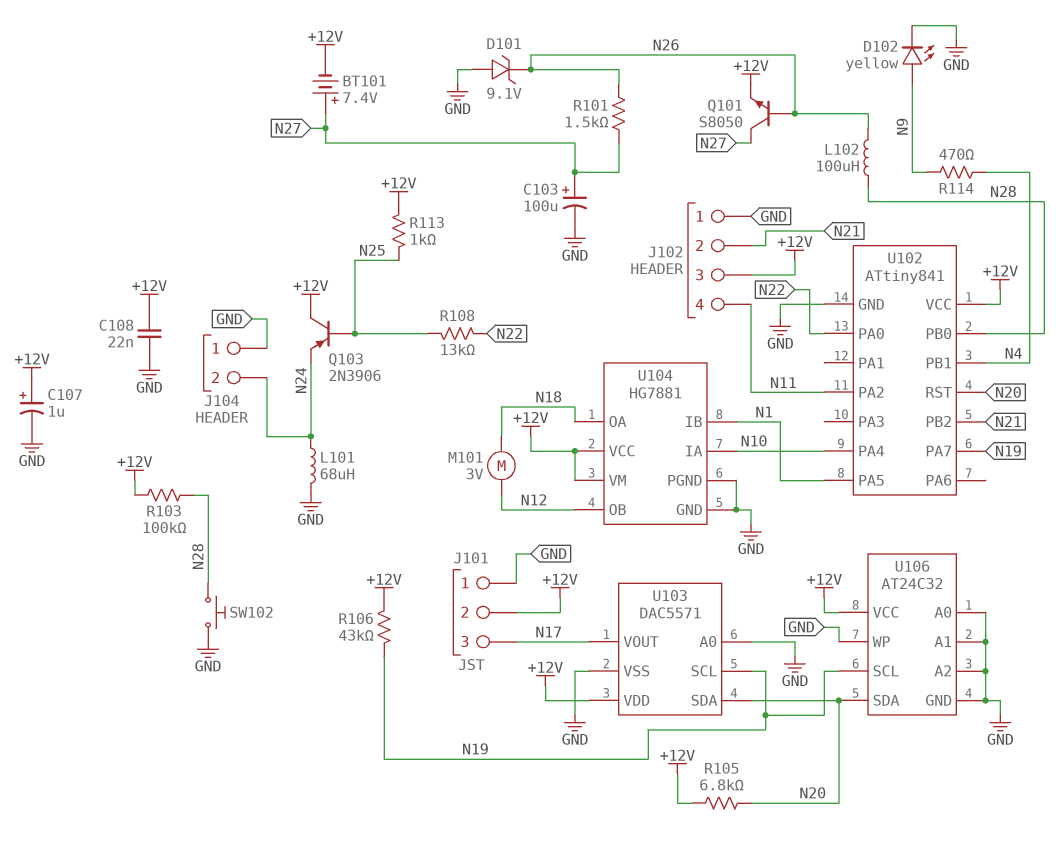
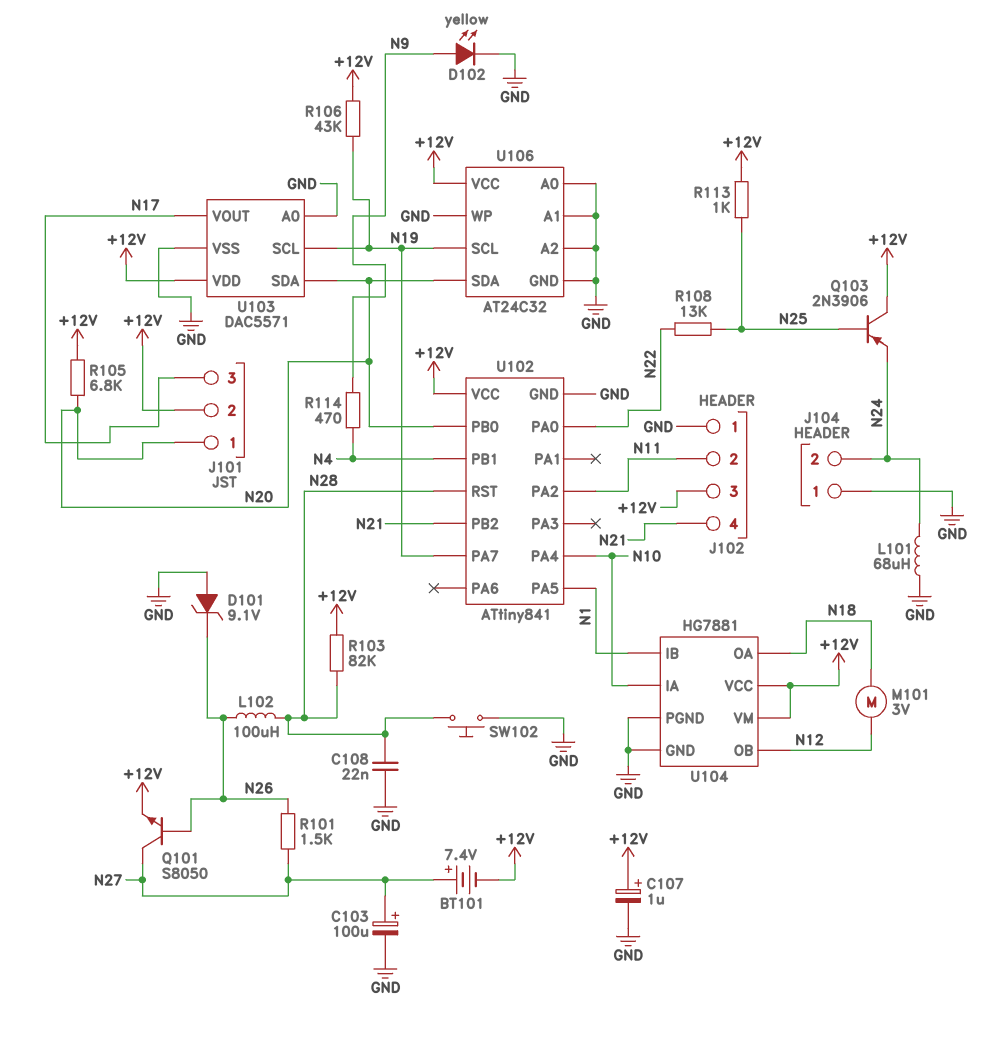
C108: 22nF (+12V, GND) -> 22nF (GND, N28)
J101 pin 1: GND -> N20
J102 pin 2: N21 -> N11
J102 pin 4: N11 -> N21
R103: 100k (+12V, N28) -> 82k (+12V, N28)
U102 pin PB0: N28 -> N20
U102 pin RST: N20 -> N28

